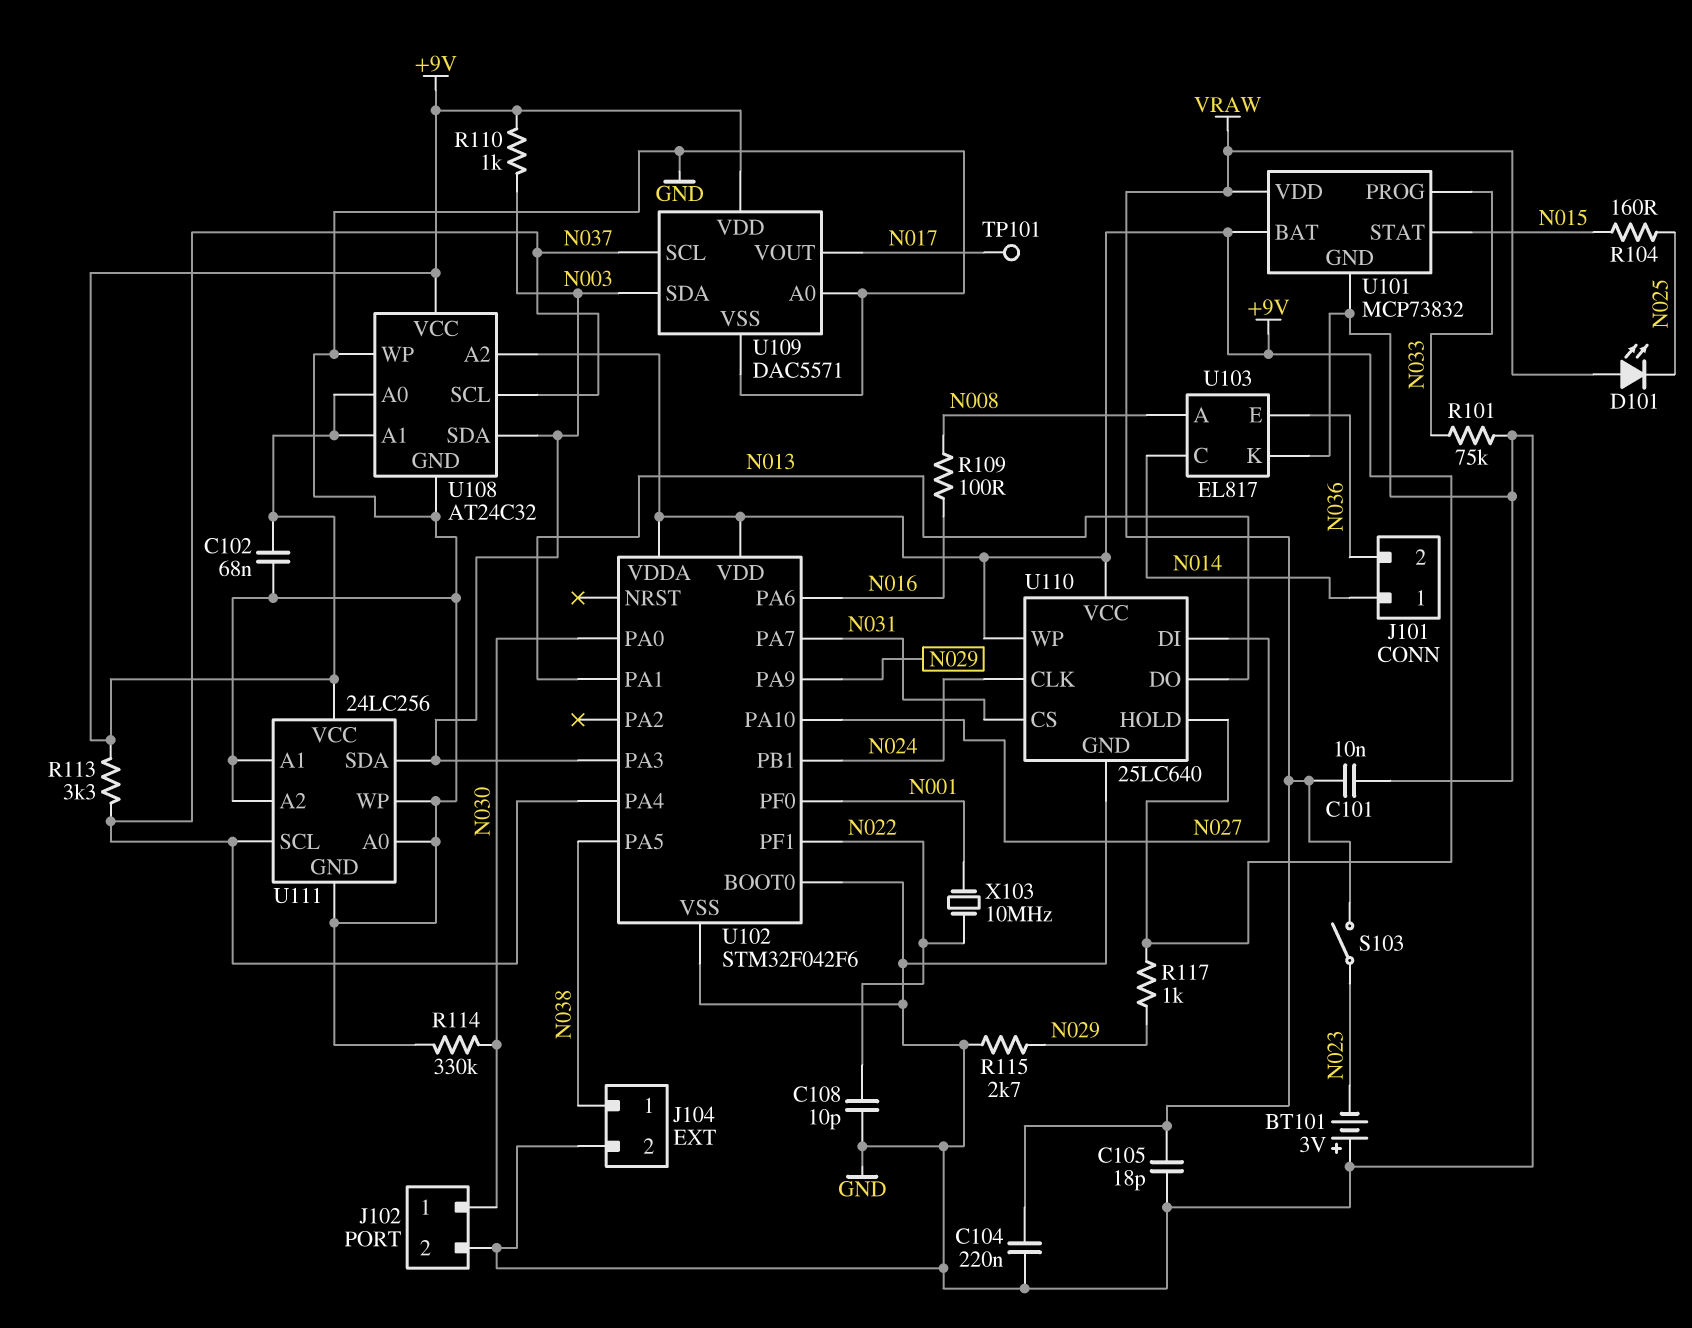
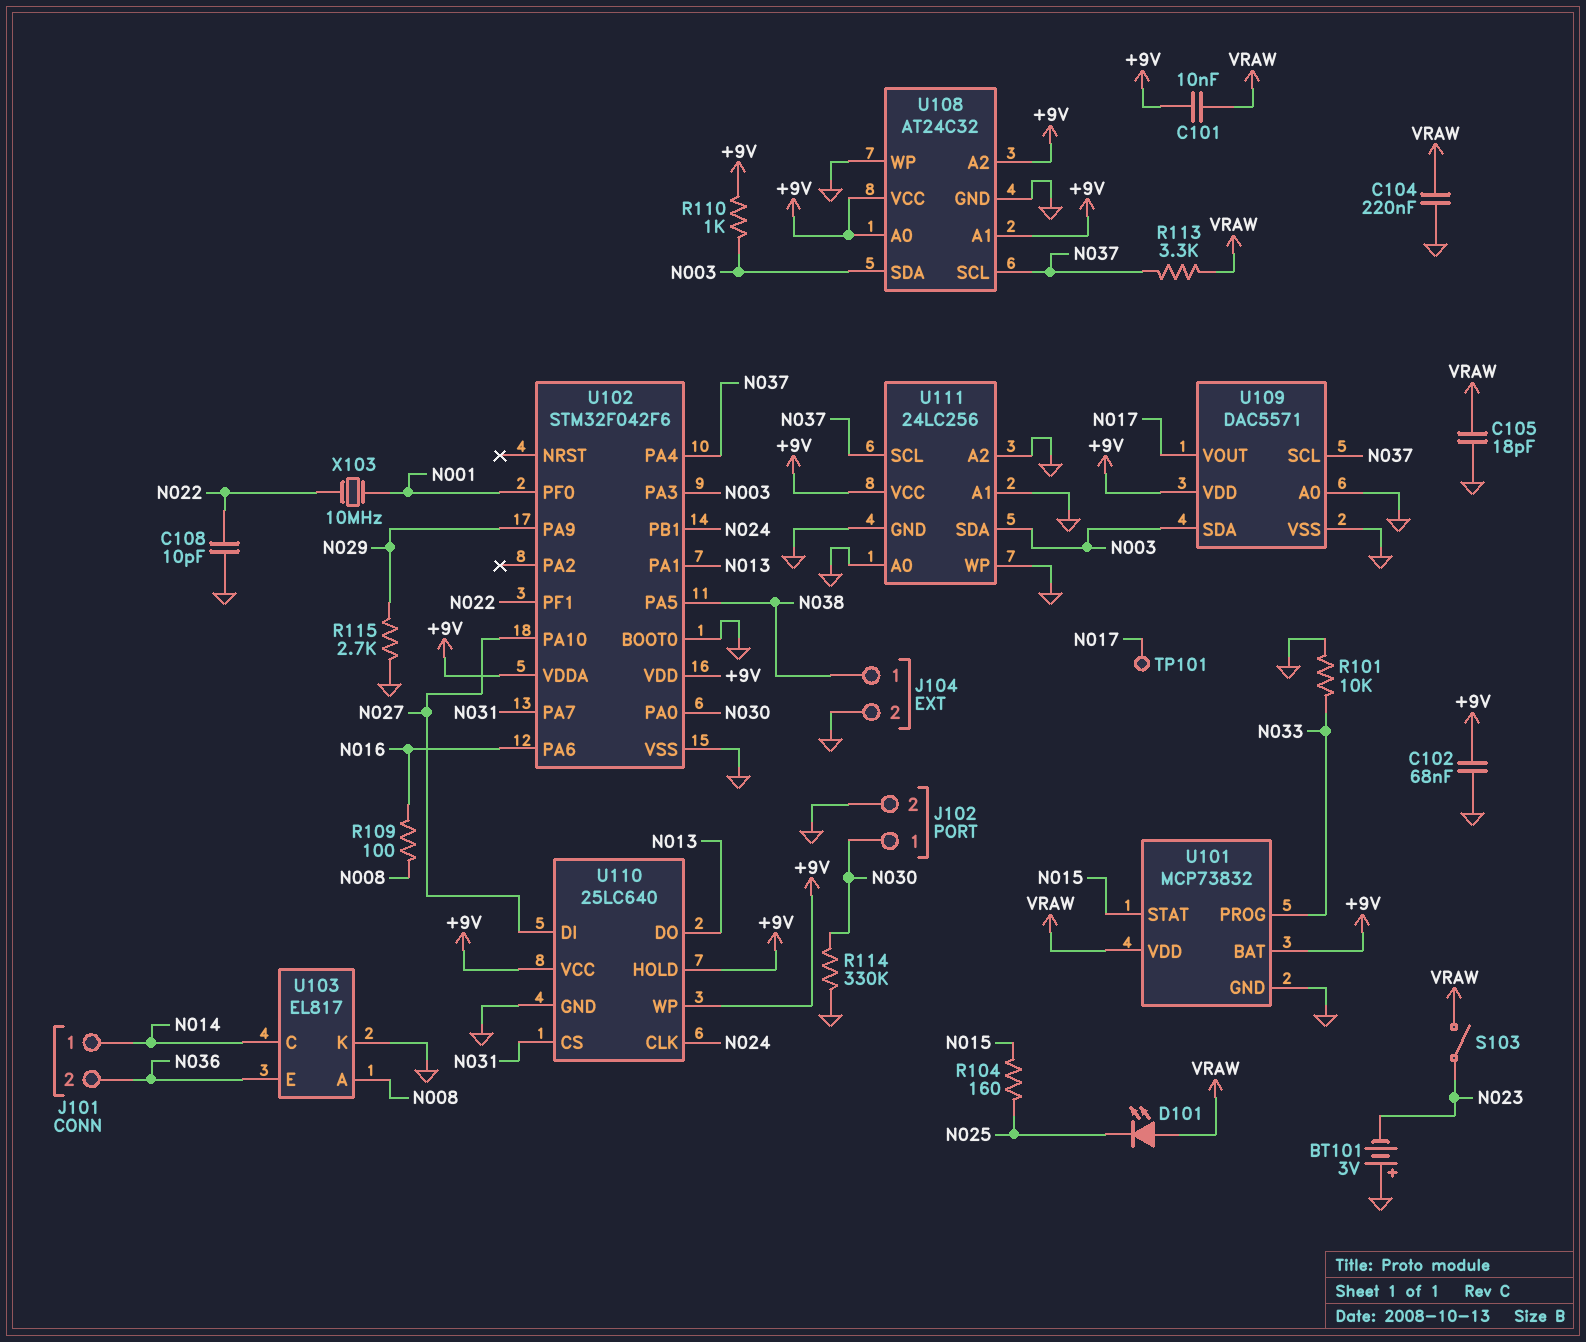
C101: 10nF (GND, VRAW) -> 10nF (+9V, VRAW)
R101: 75k (GND, N033) -> 10k (GND, N033)
R113: 3.3k (+9V, N037) -> 3.3k (N037, VRAW)
R117: 1k (+9V, N029) -> none

